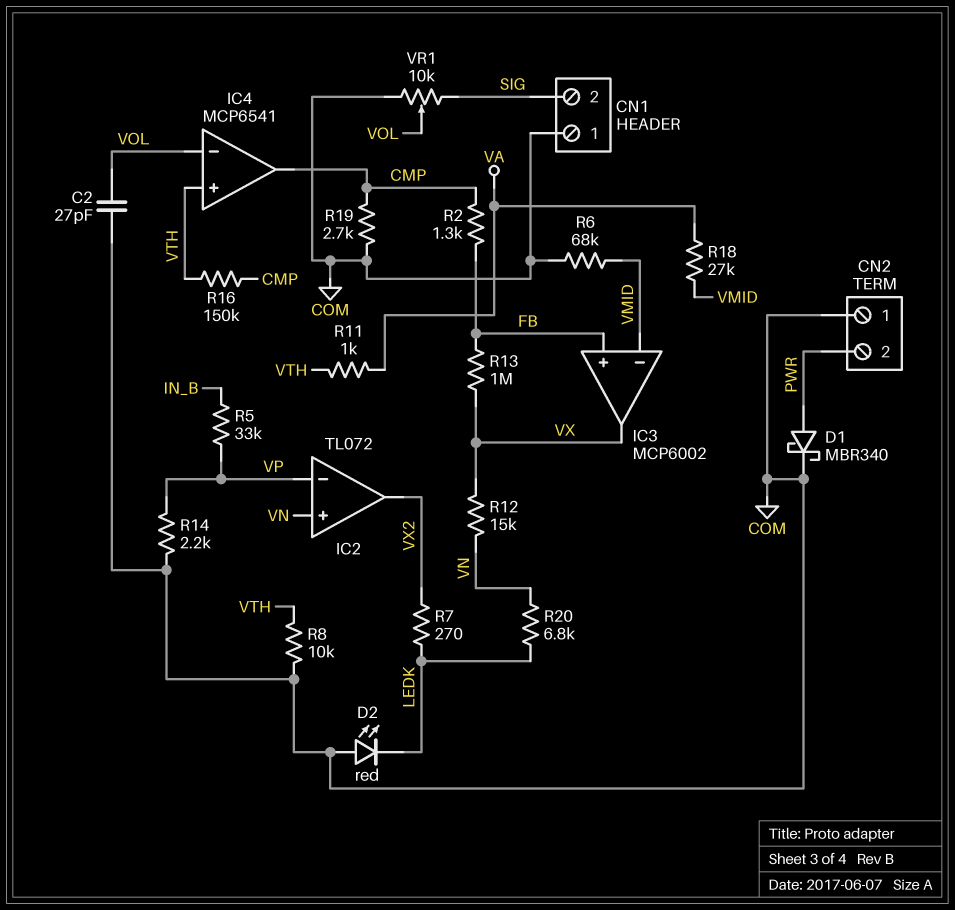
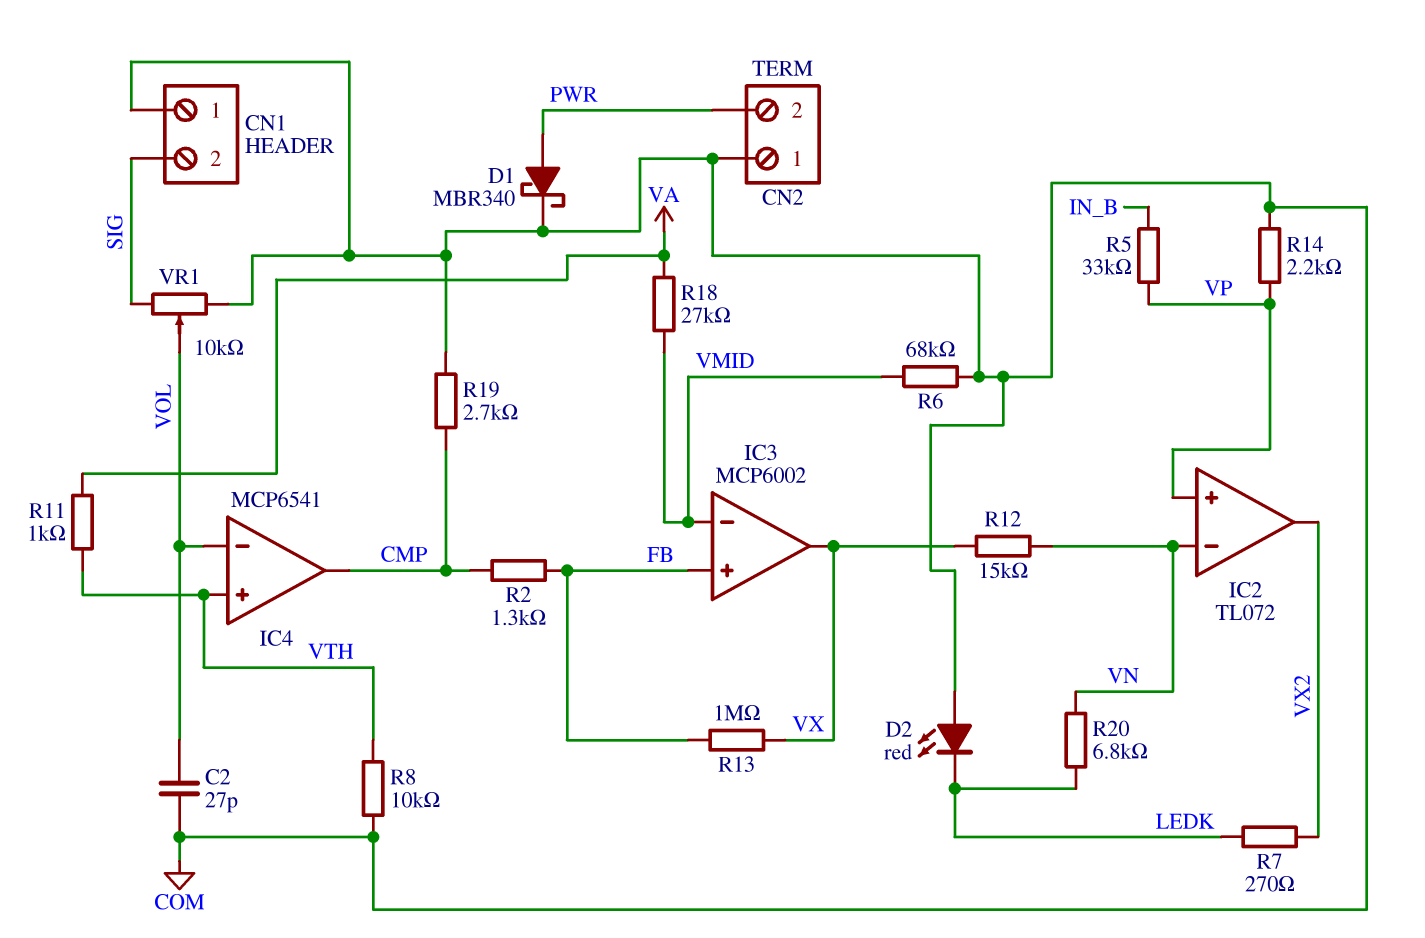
IC2 pin in+: VN -> VP
IC2 pin in-: VP -> VN
R16: 150k (CMP, VTH) -> none

